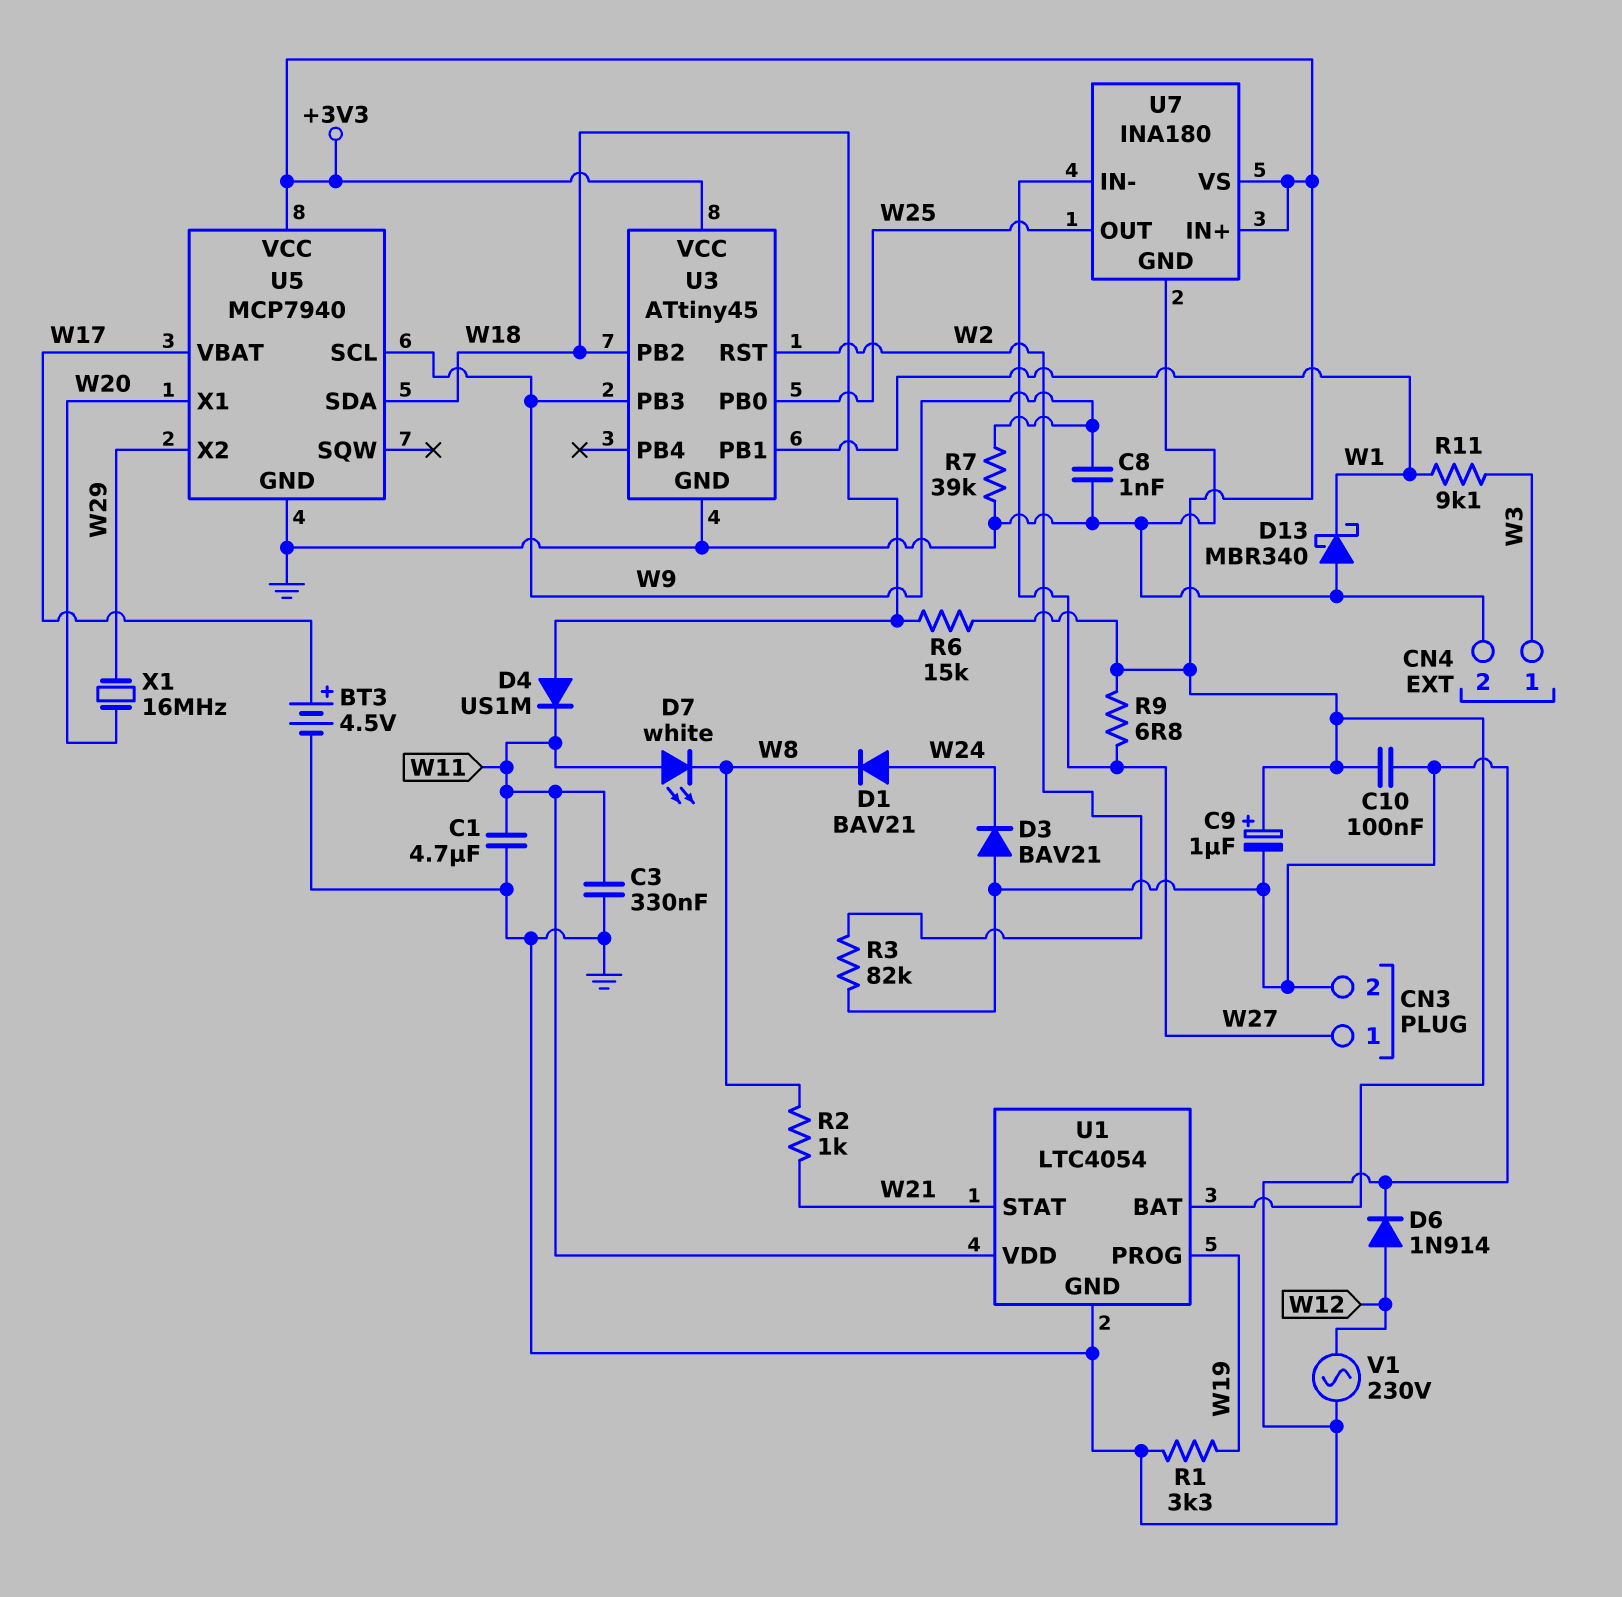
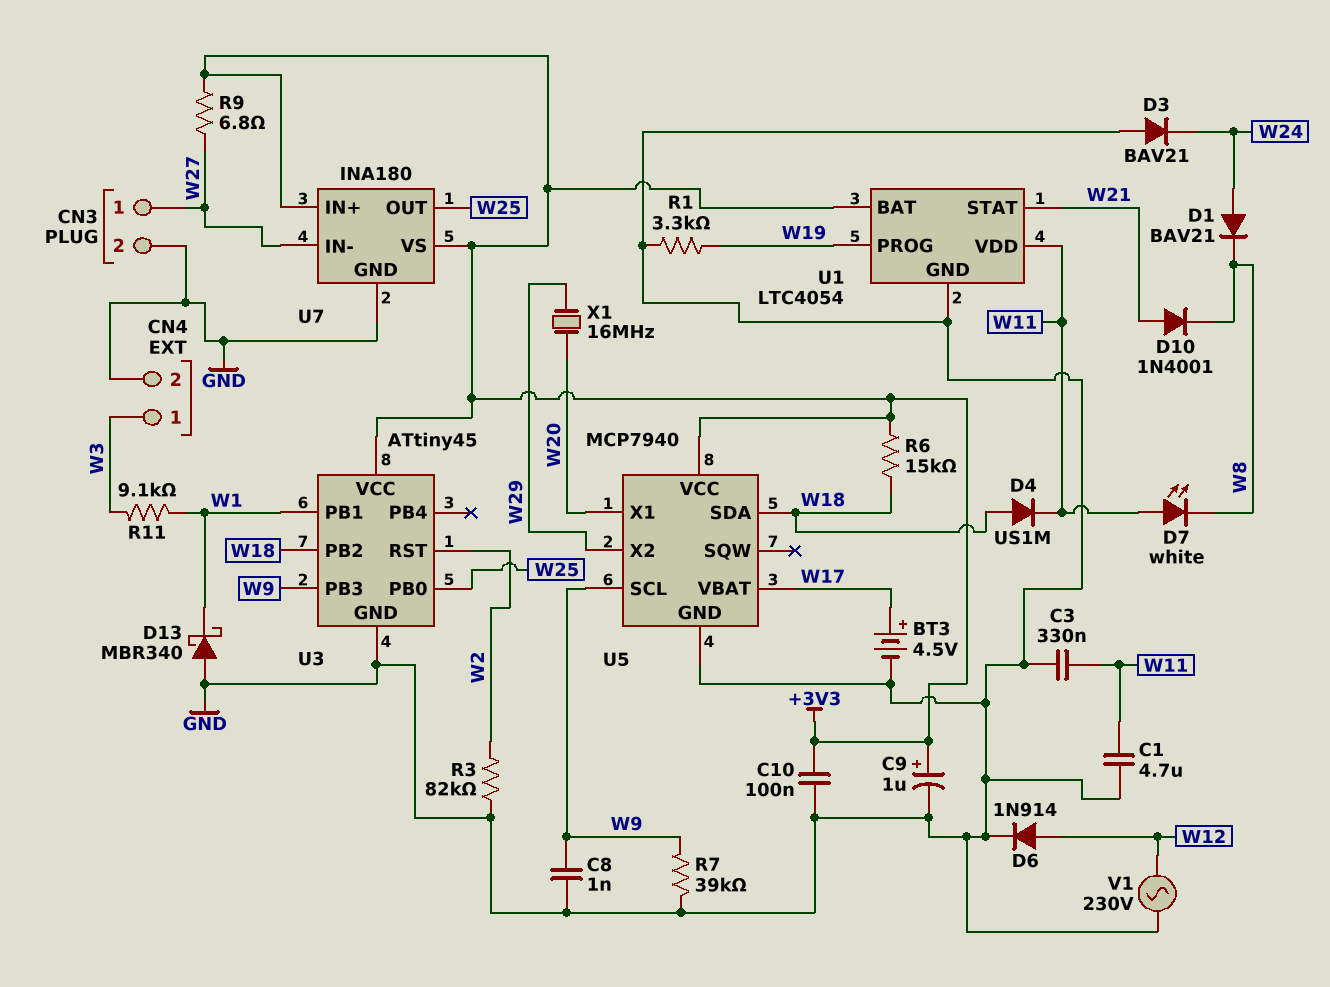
D10: none -> diode 1N4001 (A W21, K W8)
R2: 1k (W8, W21) -> none

